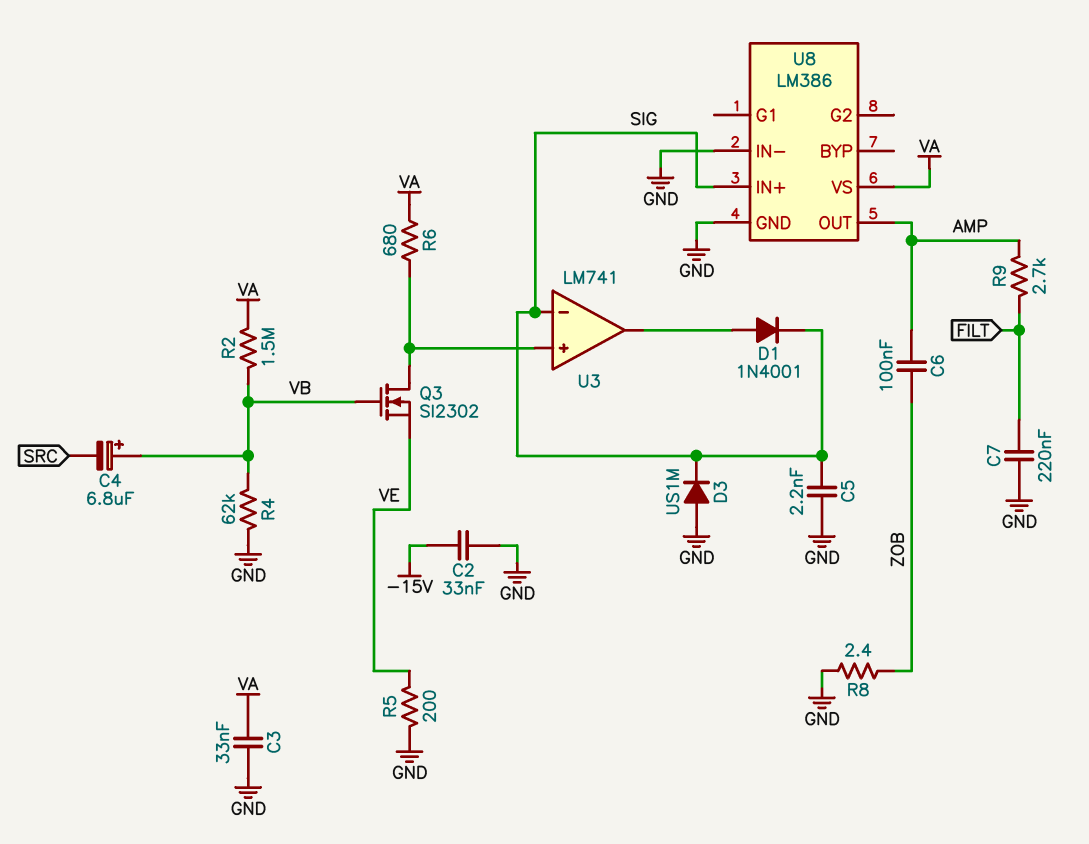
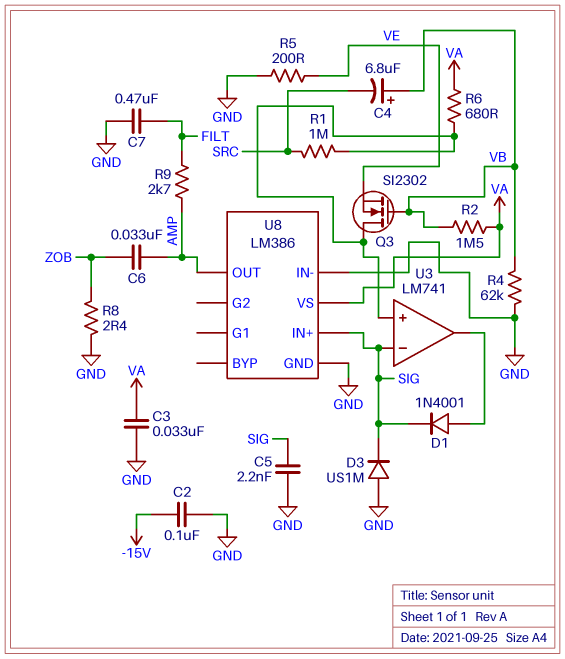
C2: 33nF (-15V, GND) -> 100nF (-15V, GND)
C6: 100nF (AMP, ZOB) -> 33nF (AMP, ZOB)
C7: 220nF (FILT, GND) -> 470nF (FILT, GND)
R1: none -> 1M (SRC, U3/in+)

